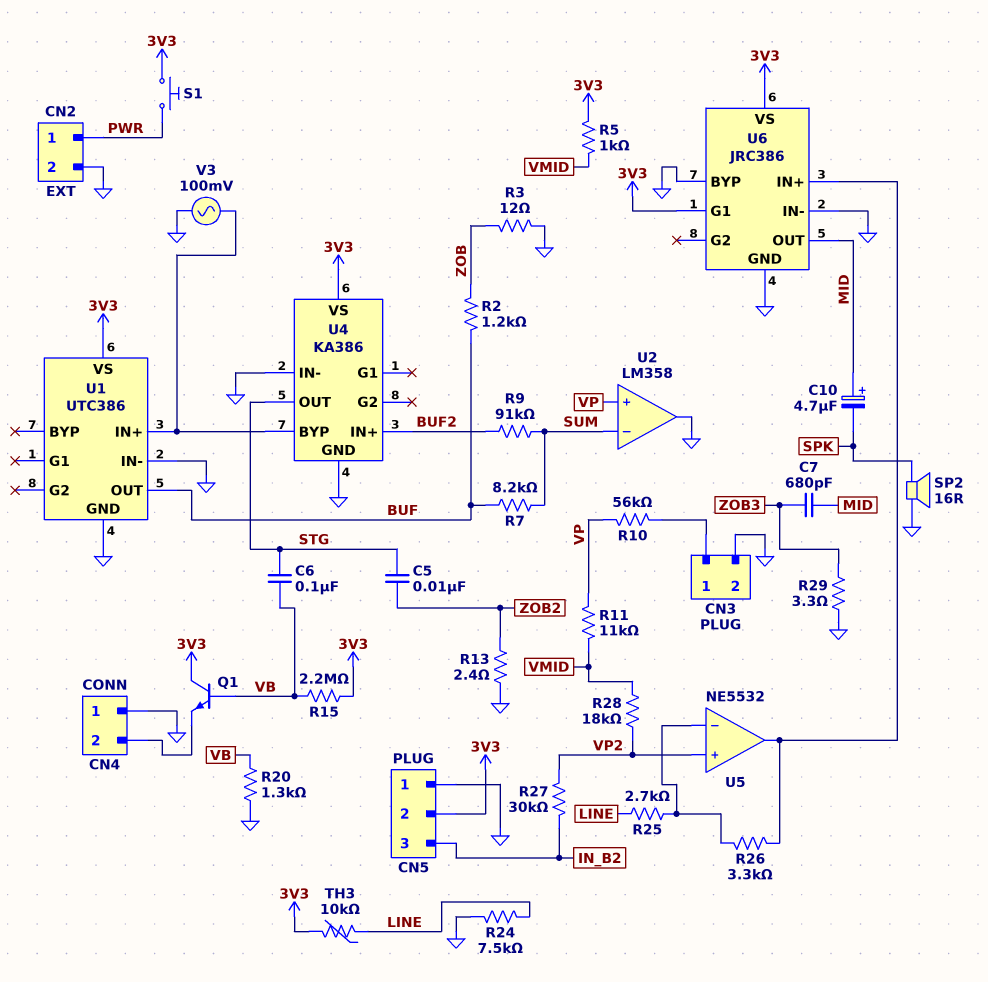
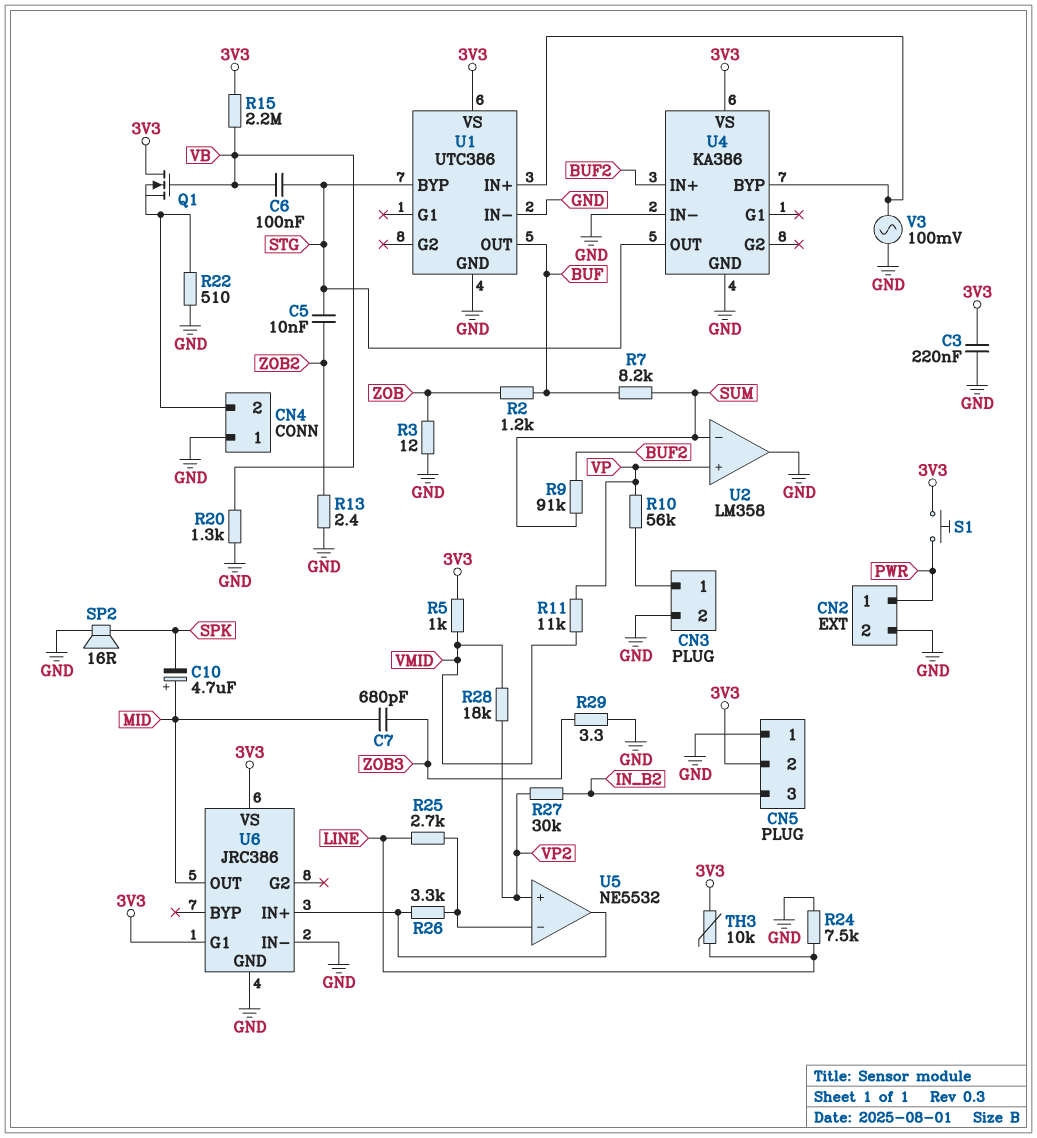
C3: none -> 220nF (3V3, GND)
Q1: NPN (B VB, C 3V3, E CN4/2) -> NMOS (G VB, D 3V3, S CN4/2)
R22: none -> 510 (CN4/2, GND)
U1 pin BYP: none -> STG
U6 pin BYP: GND -> none

